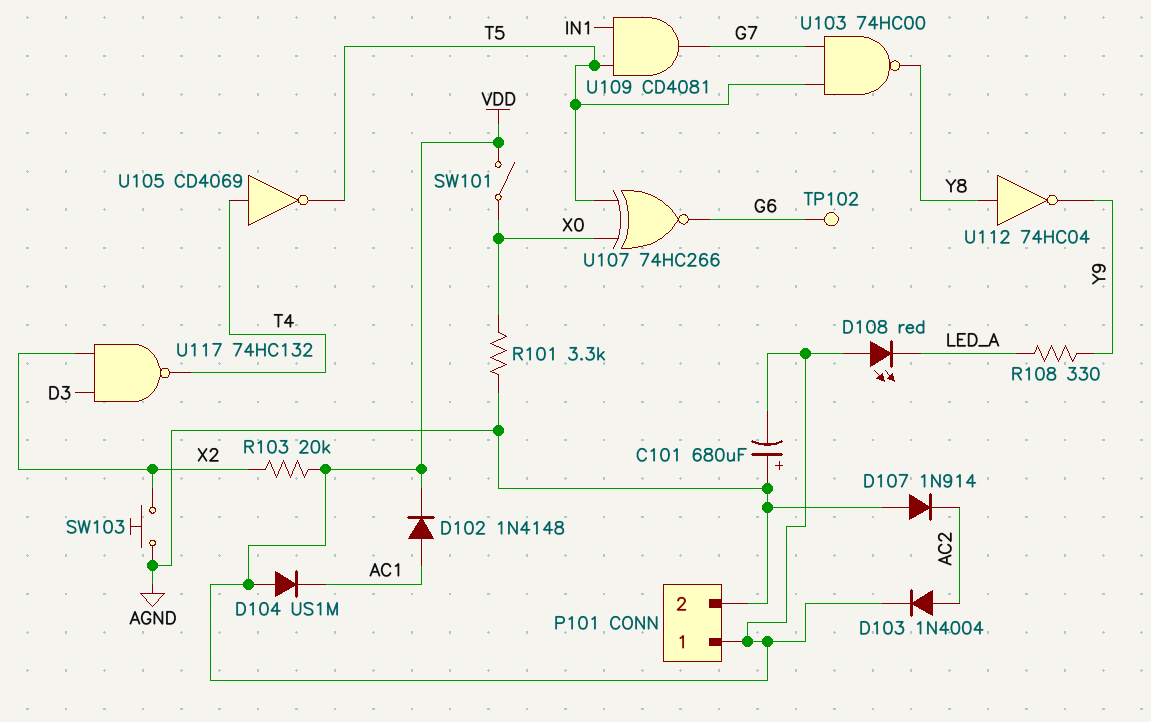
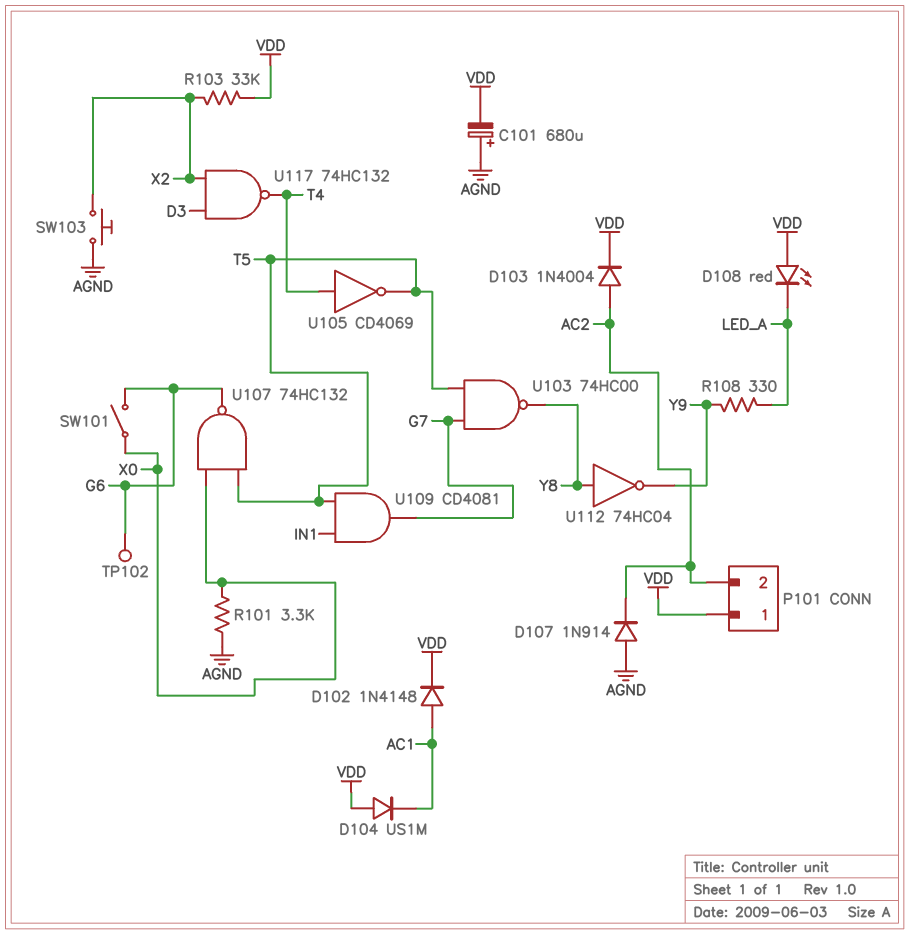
P101 pin 2: AGND -> AC2
R103: 20k (VDD, X2) -> 33k (VDD, X2)
SW101: switch (VDD, X0) -> switch (G6, X0)
U107: XNOR 74HC266 (in T5, in X0, out G6) -> NAND 74HC132 (in T5, in X0, out G6)

